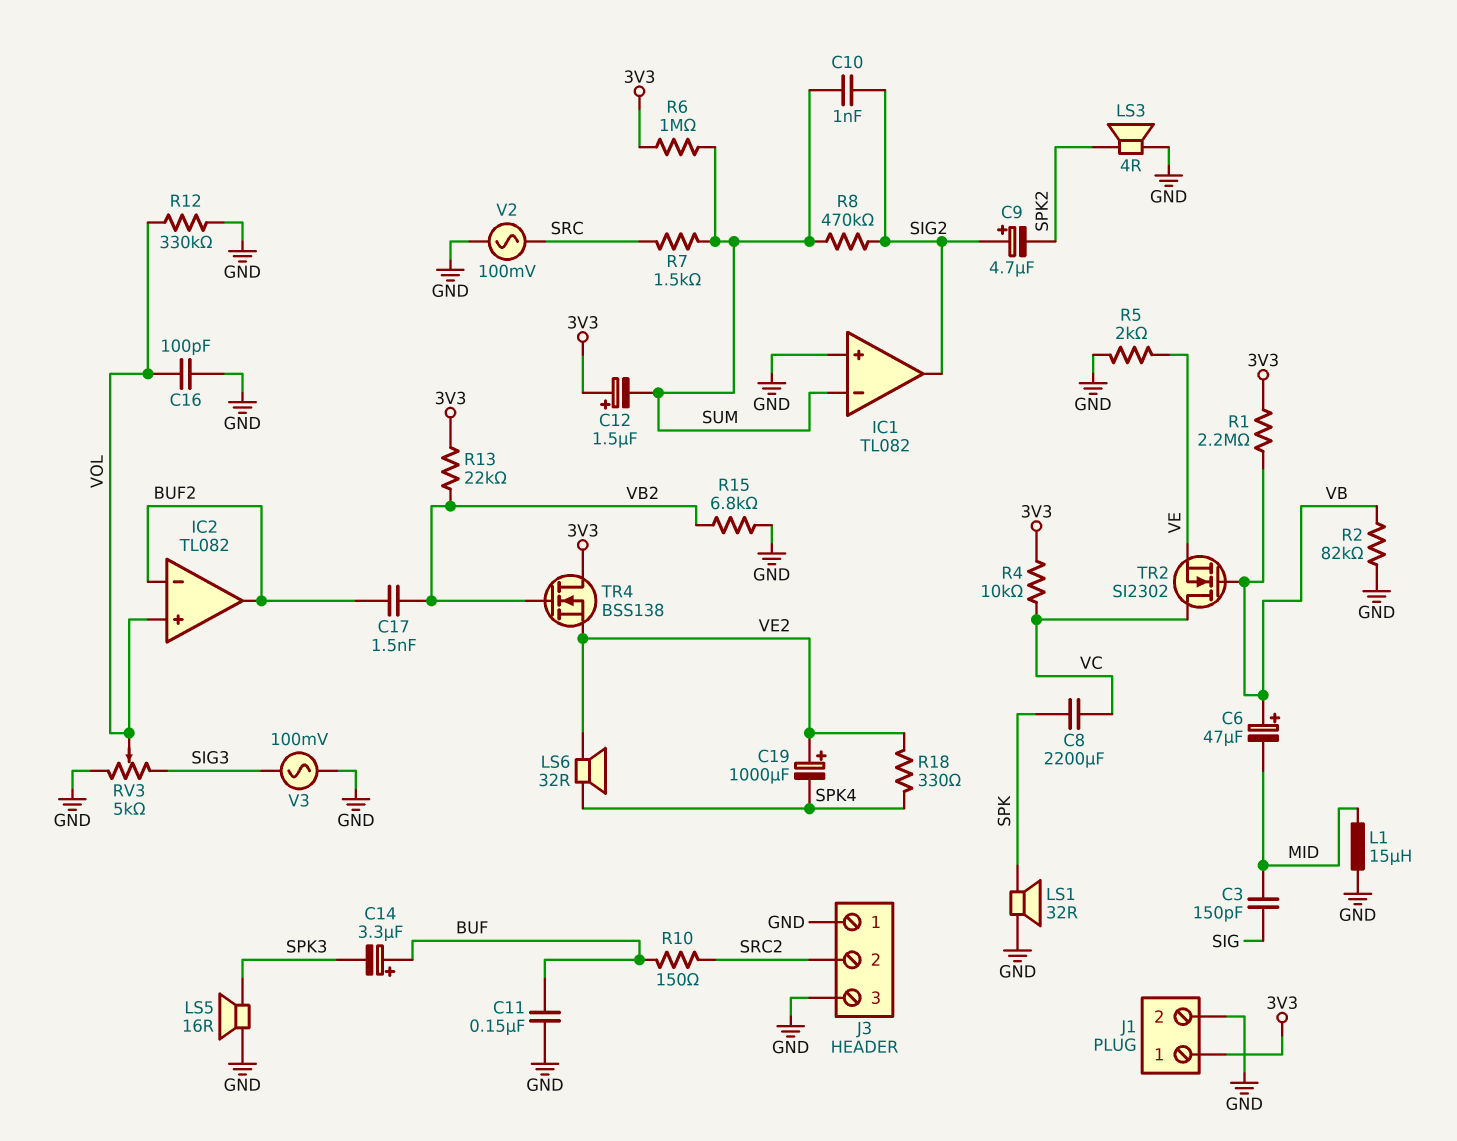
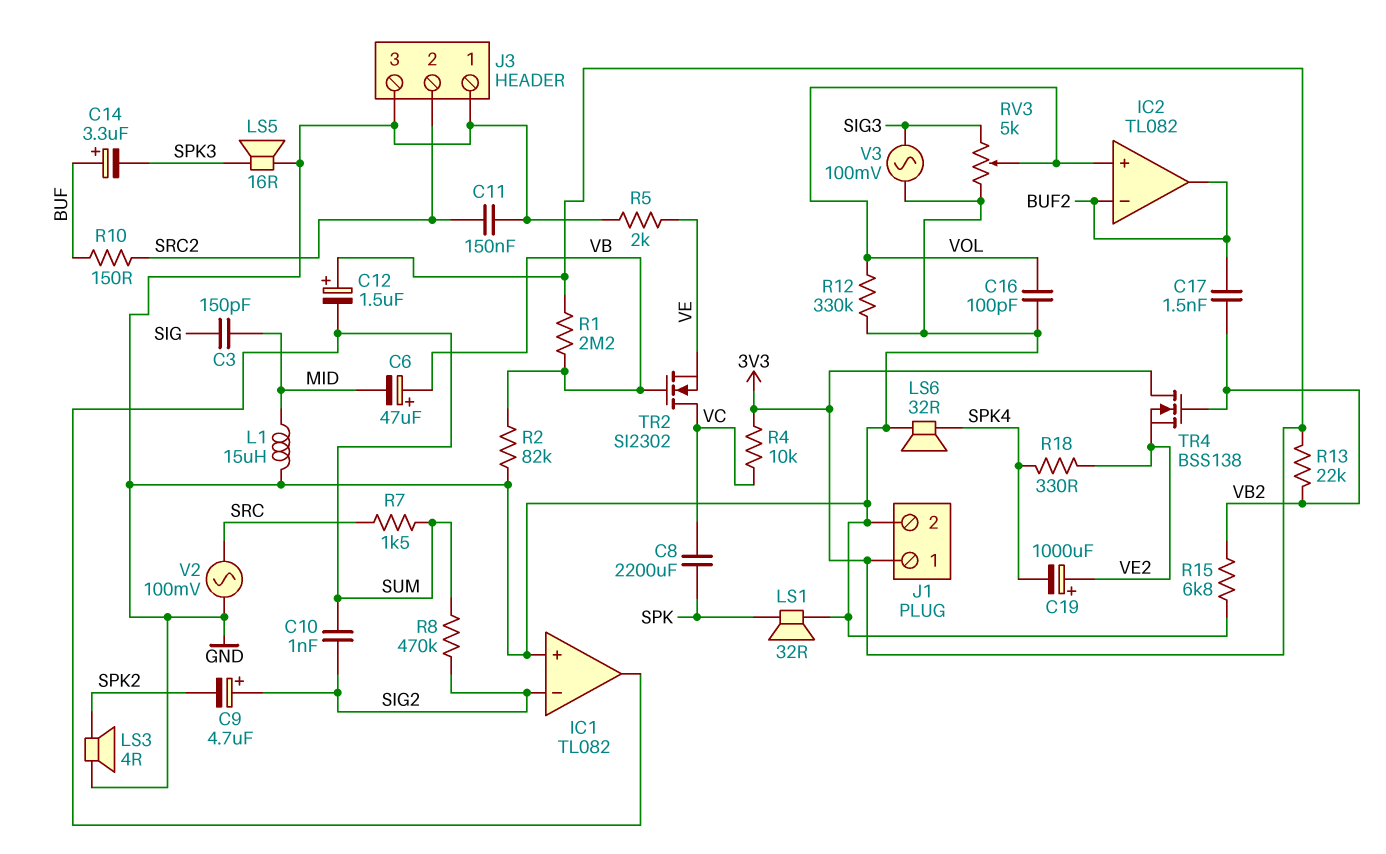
C11: 150nF (BUF, GND) -> 150nF (GND, SRC2)
IC1 pin in-: SUM -> SIG2
IC1 pin out: SIG2 -> SUM
LS6: speaker 32R (SPK4, VE2) -> speaker 32R (GND, SPK4)
R6: 1M (3V3, SUM) -> none

